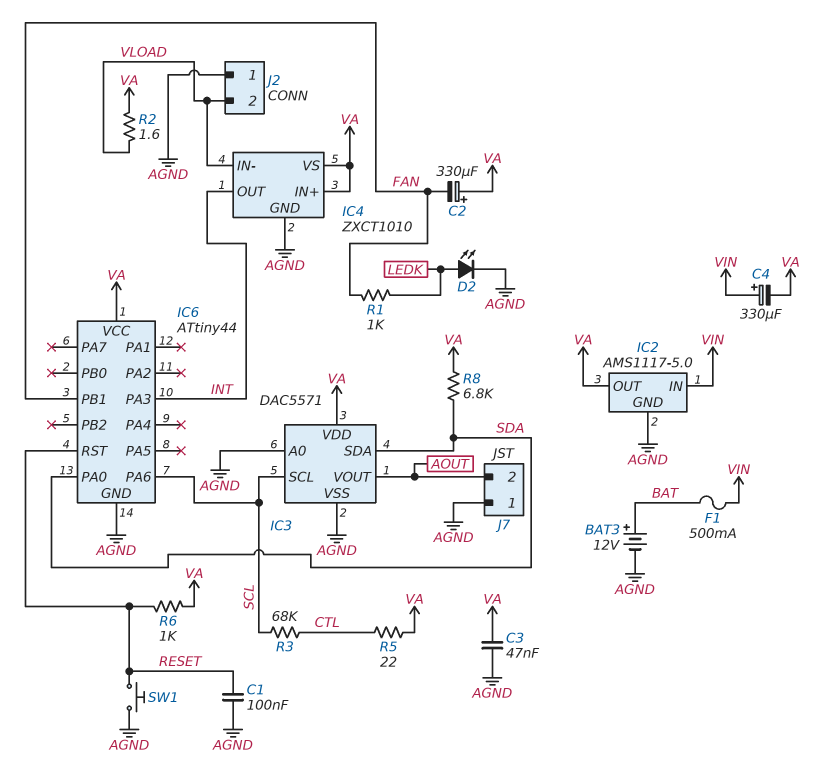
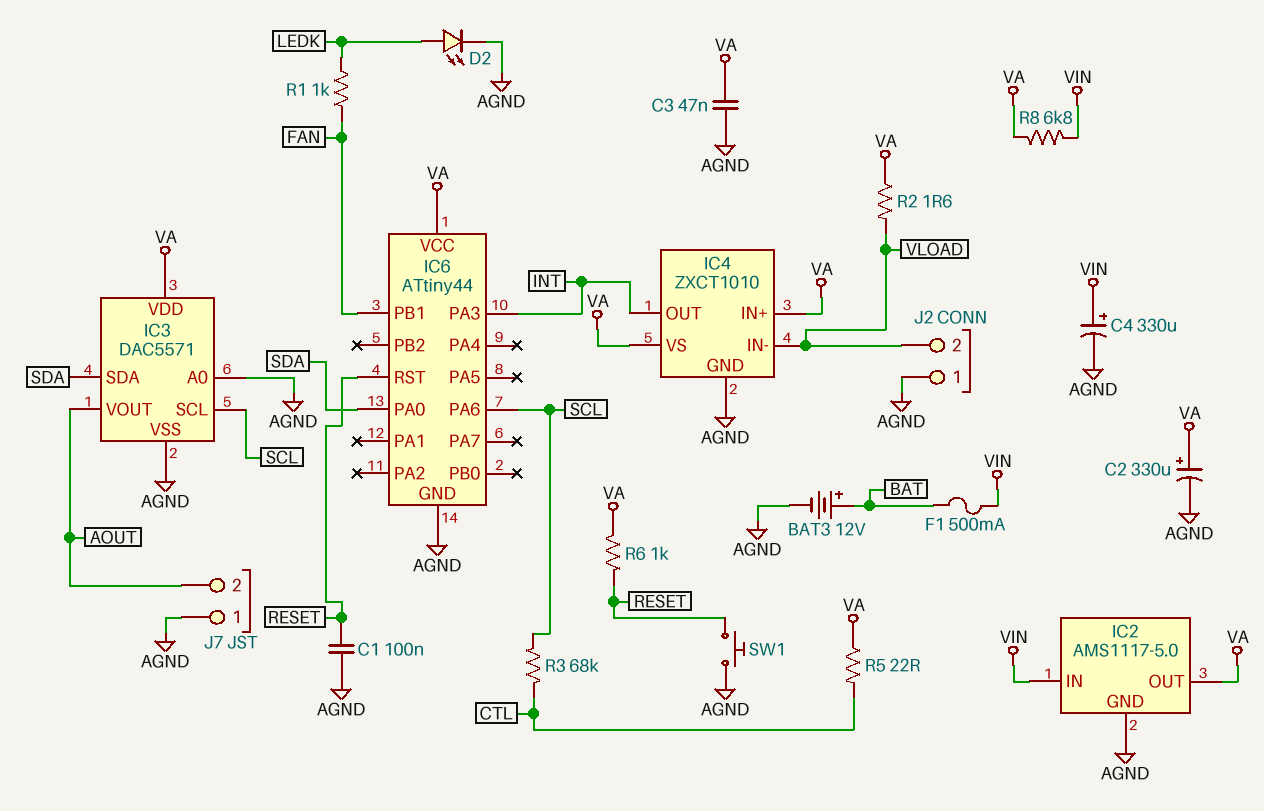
C2: 330uF (plus VA, minus FAN) -> 330uF (plus VA, minus AGND)
C4: 330uF (plus VIN, minus VA) -> 330uF (plus VIN, minus AGND)
R8: 6.8k (SDA, VA) -> 6.8k (VA, VIN)

